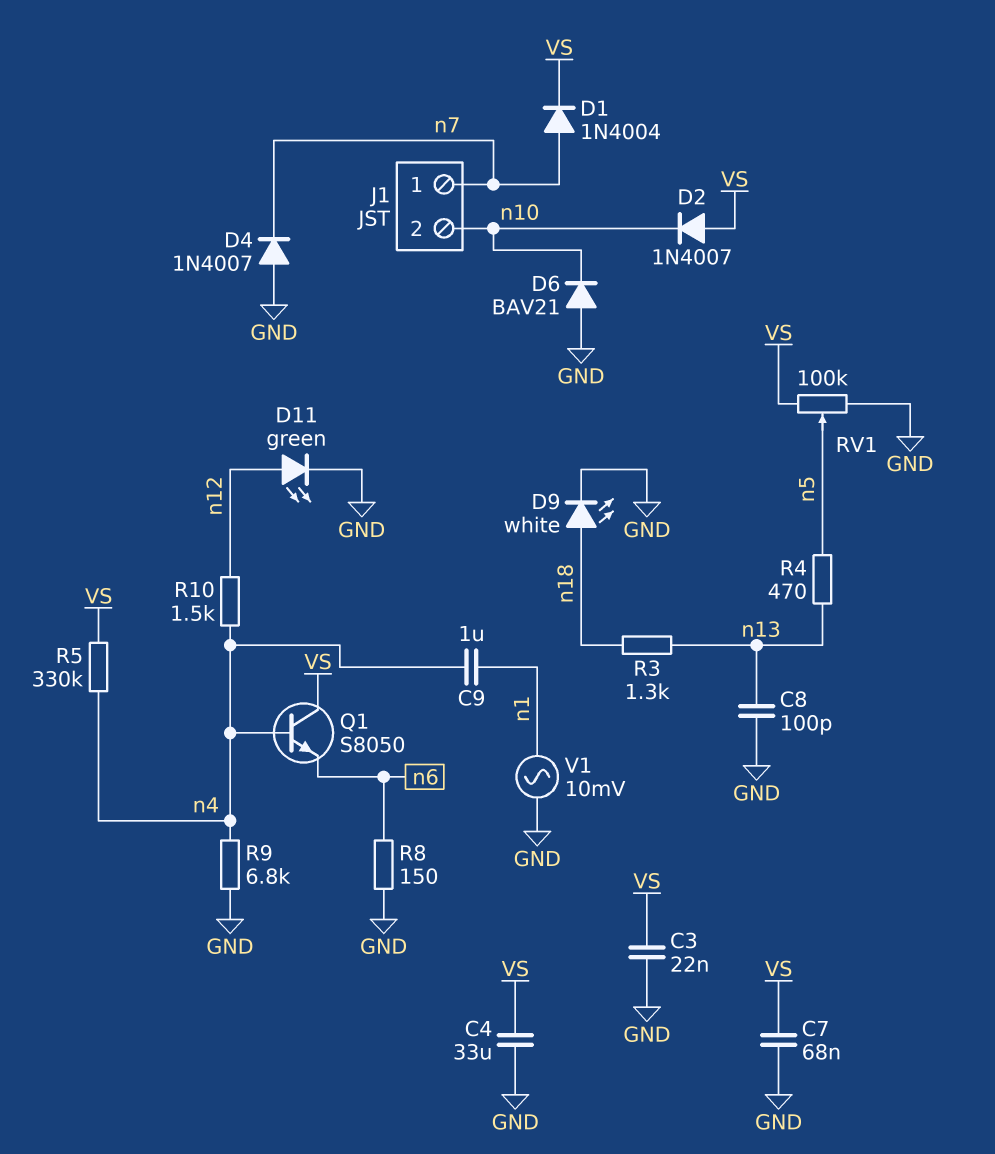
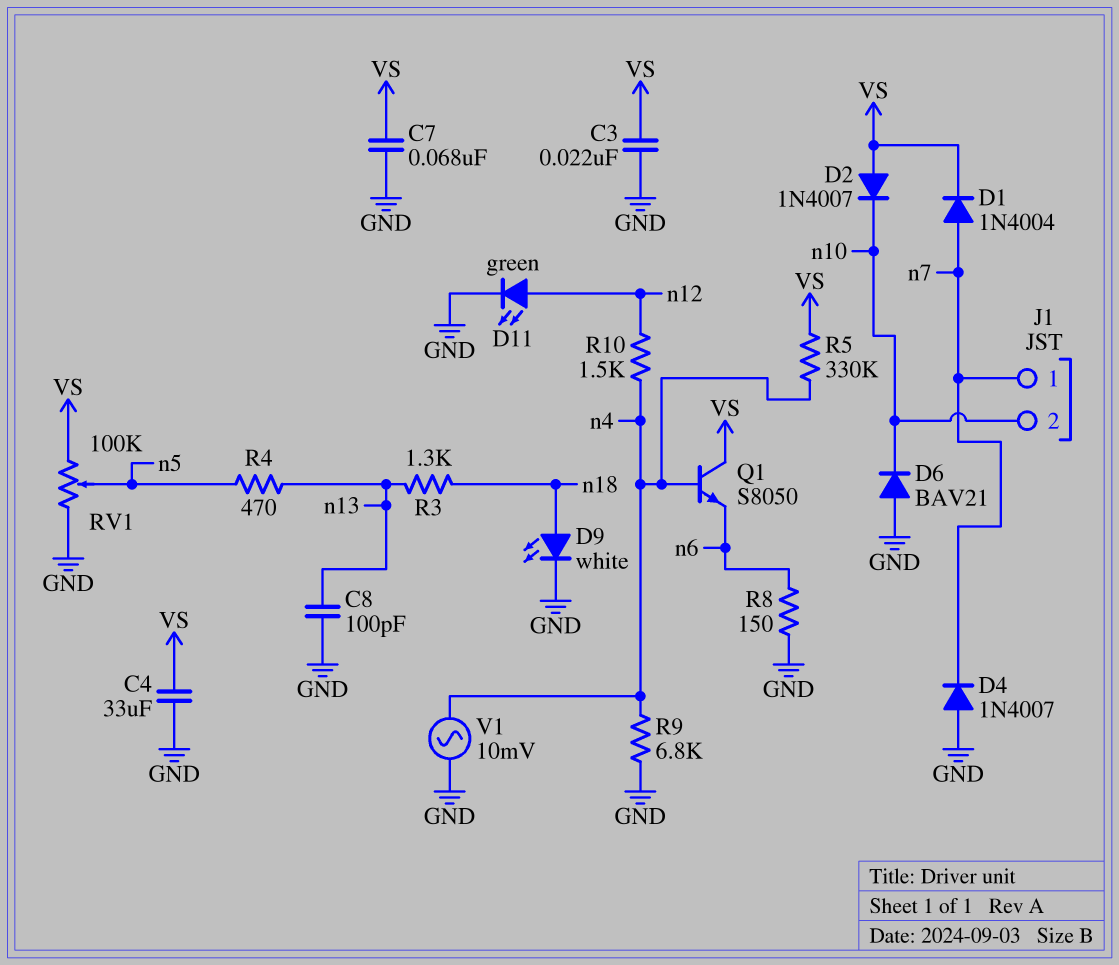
C9: 1uF (n1, n4) -> none
V1: AC 10mV (GND, n1) -> AC 10mV (GND, n4)

